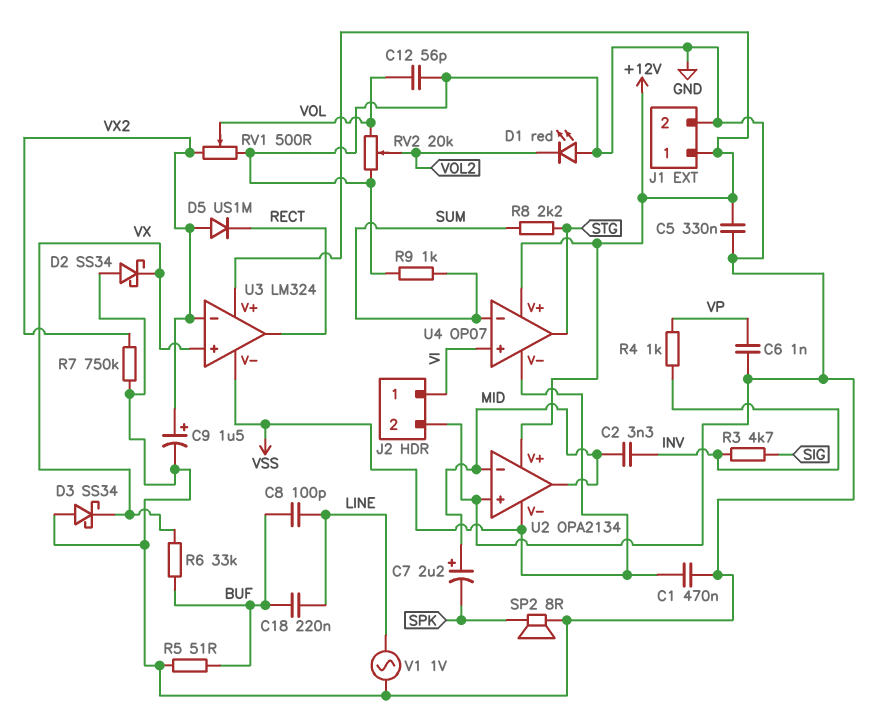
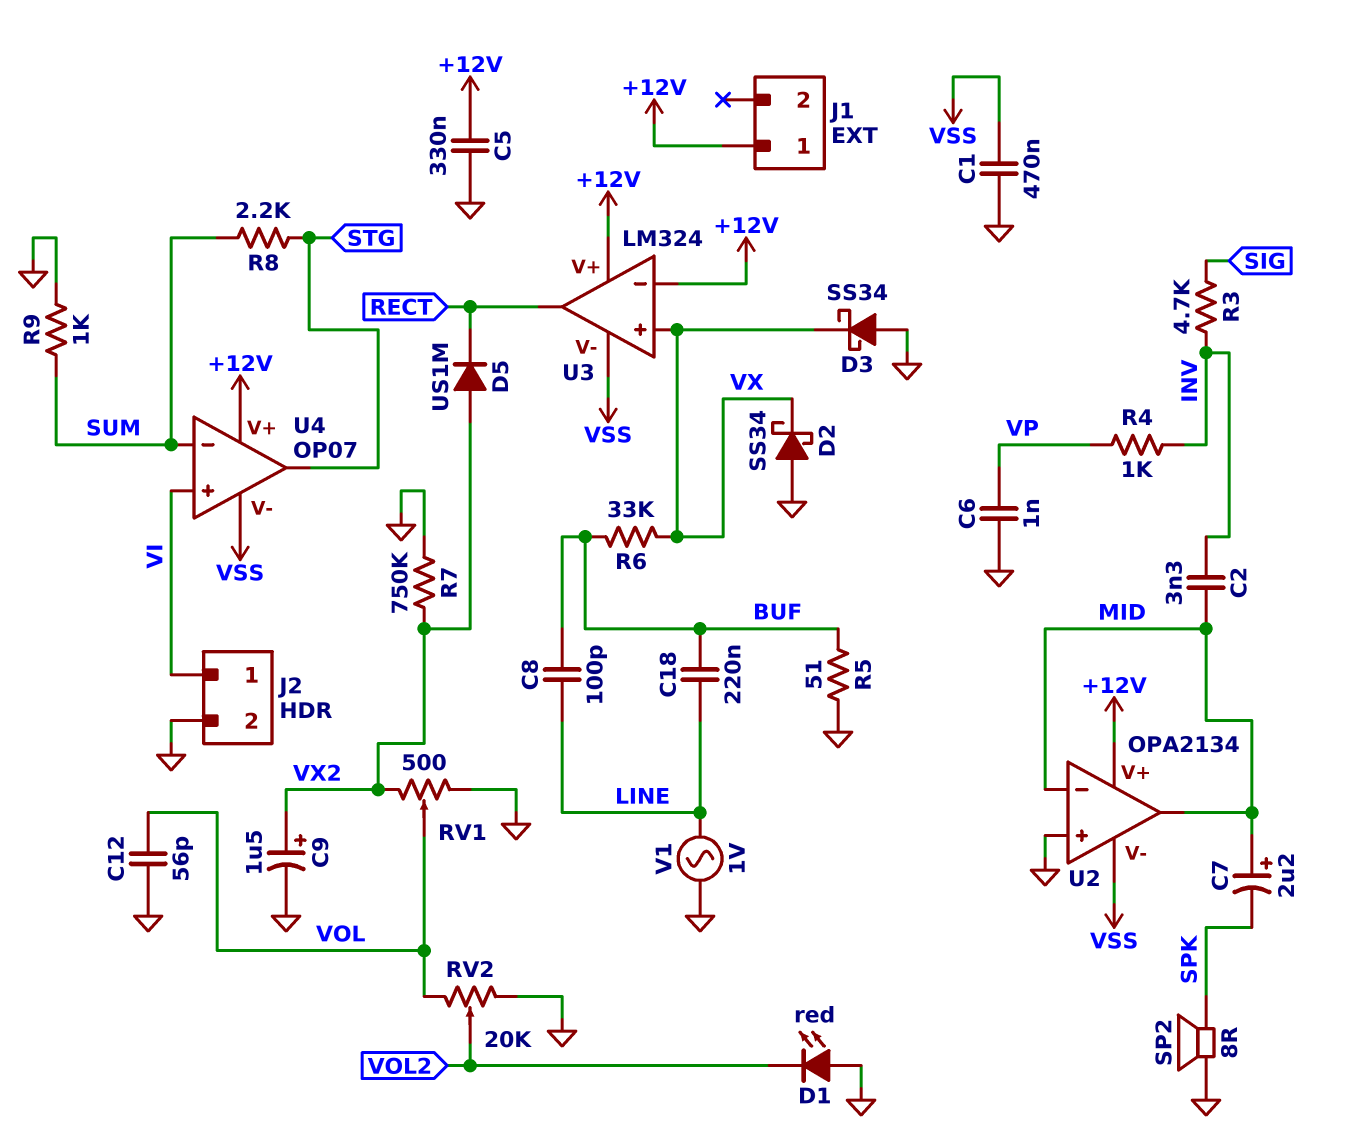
J1 pin 2: GND -> none
U3 pin in-: VX2 -> +12V

